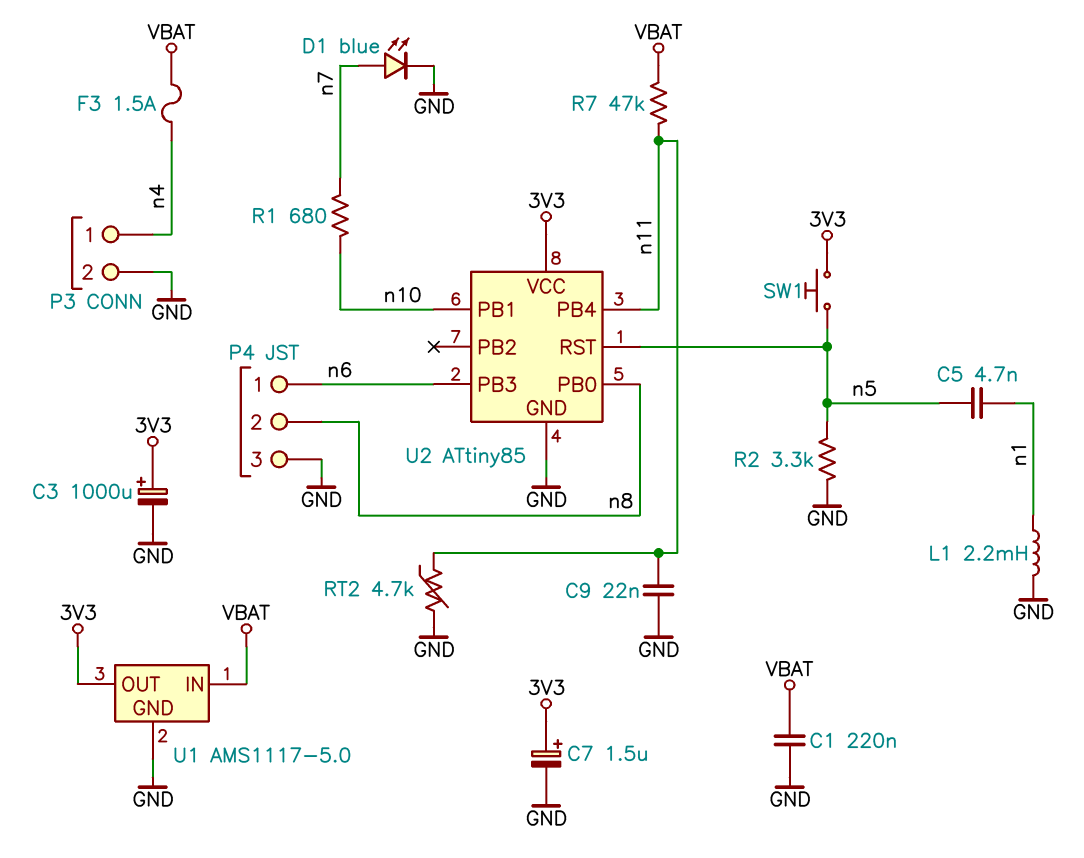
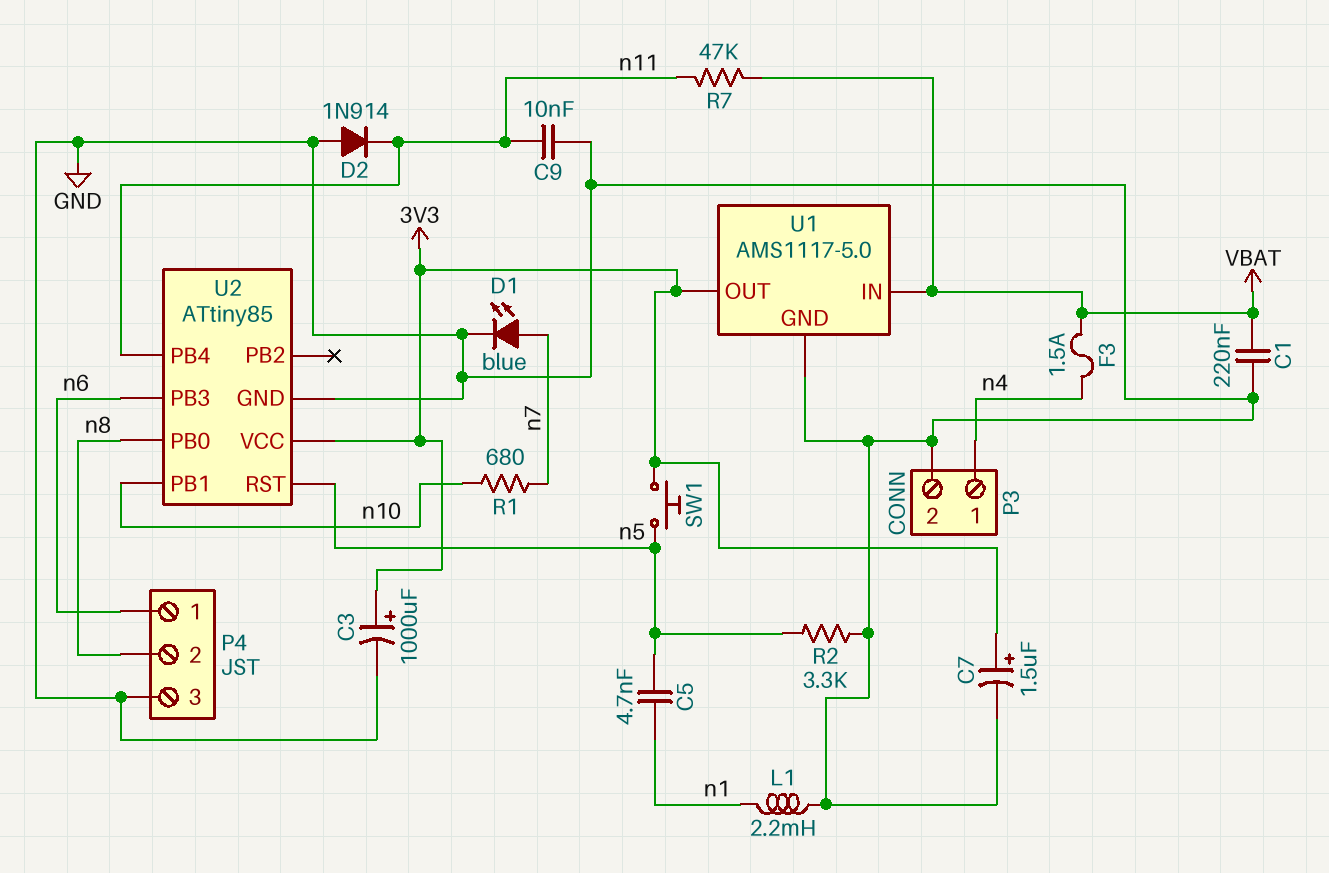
C9: 22nF (GND, n11) -> 10nF (GND, n11)
D2: none -> diode 1N914 (A GND, K n11)
RT2: 4.7k (GND, n11) -> none

